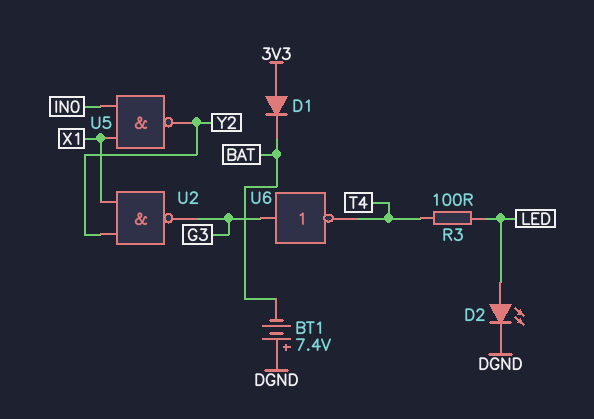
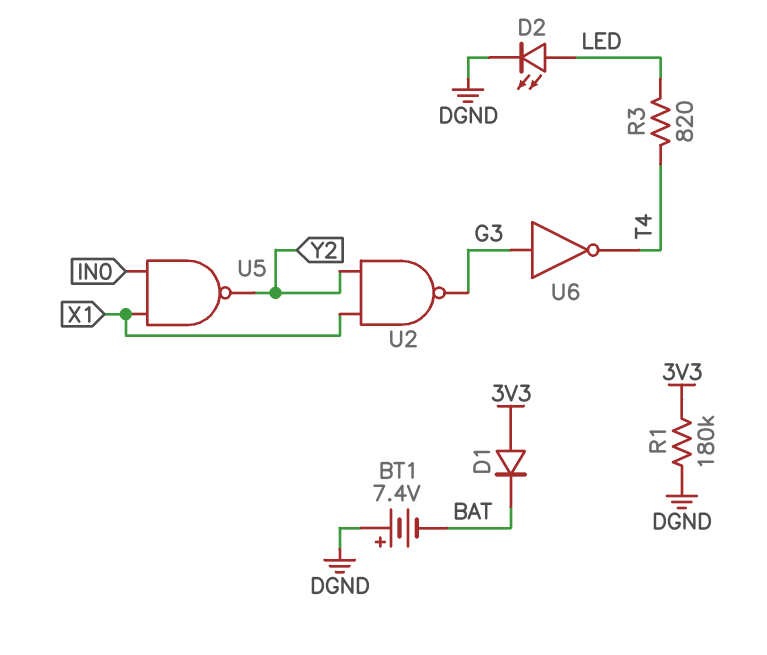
R1: none -> 180k (3V3, DGND)
R3: 100 (LED, T4) -> 820 (LED, T4)

